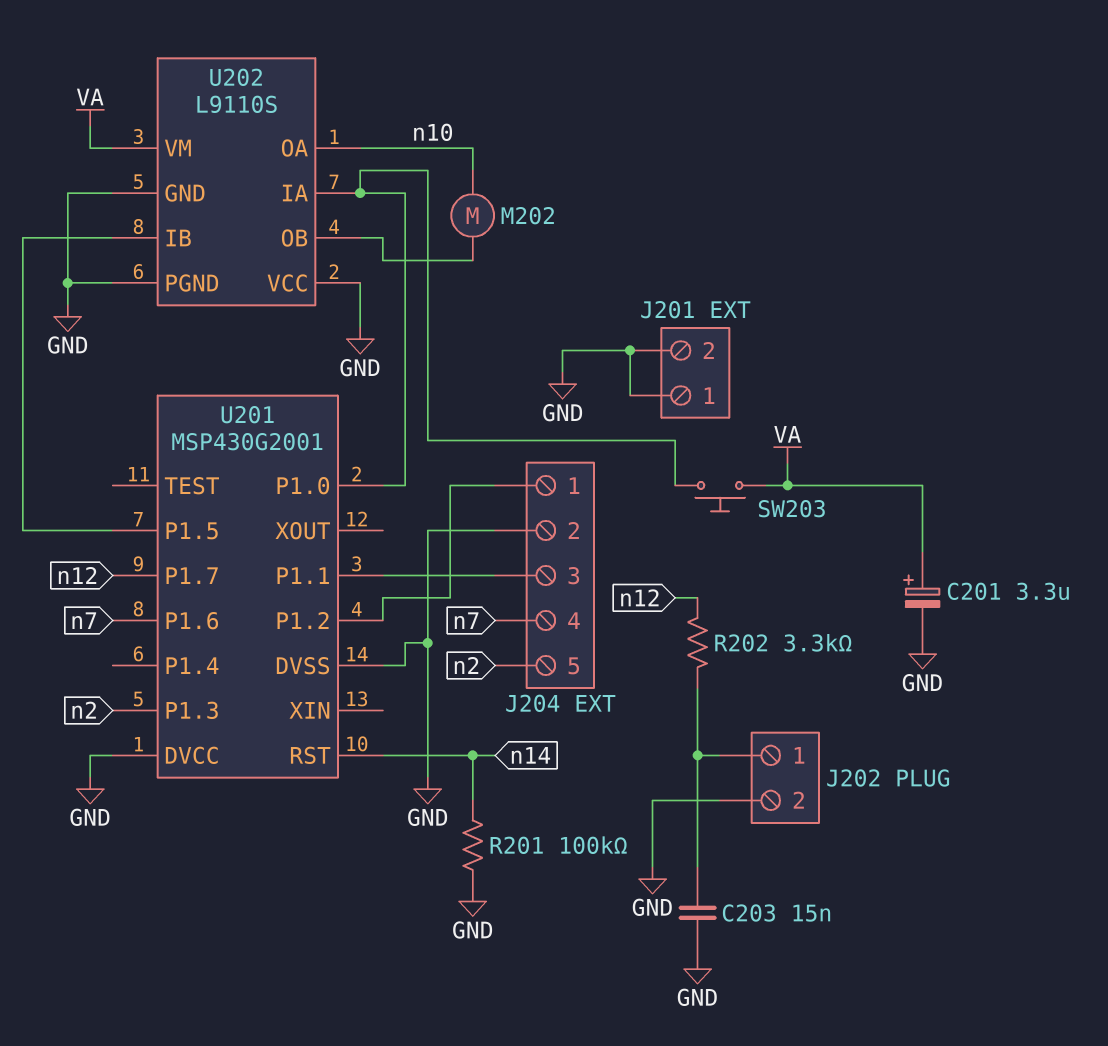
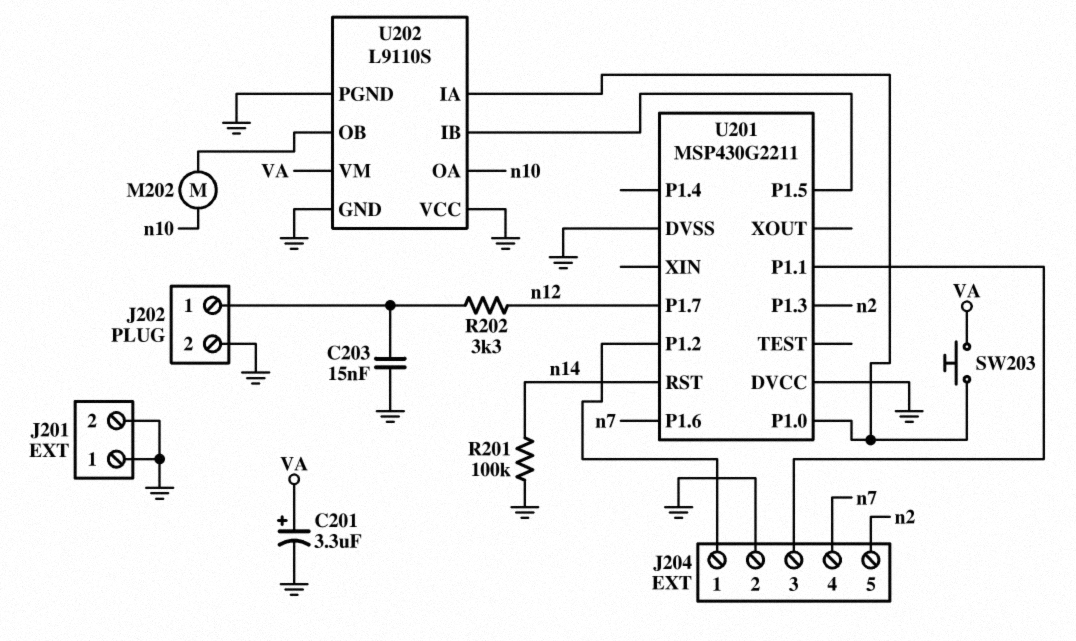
U201: MSP430G2001 -> MSP430G2211

